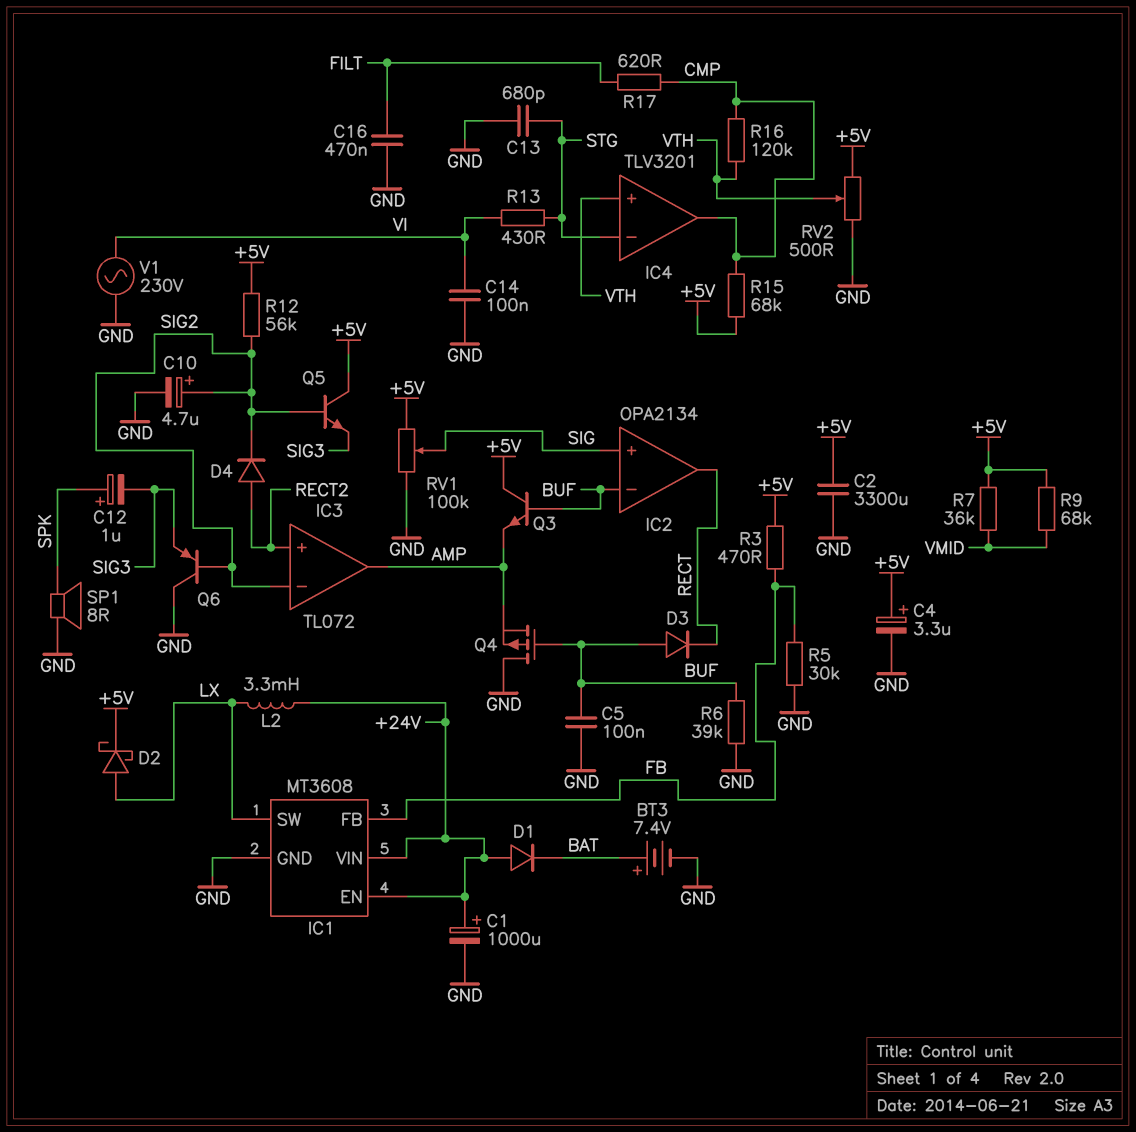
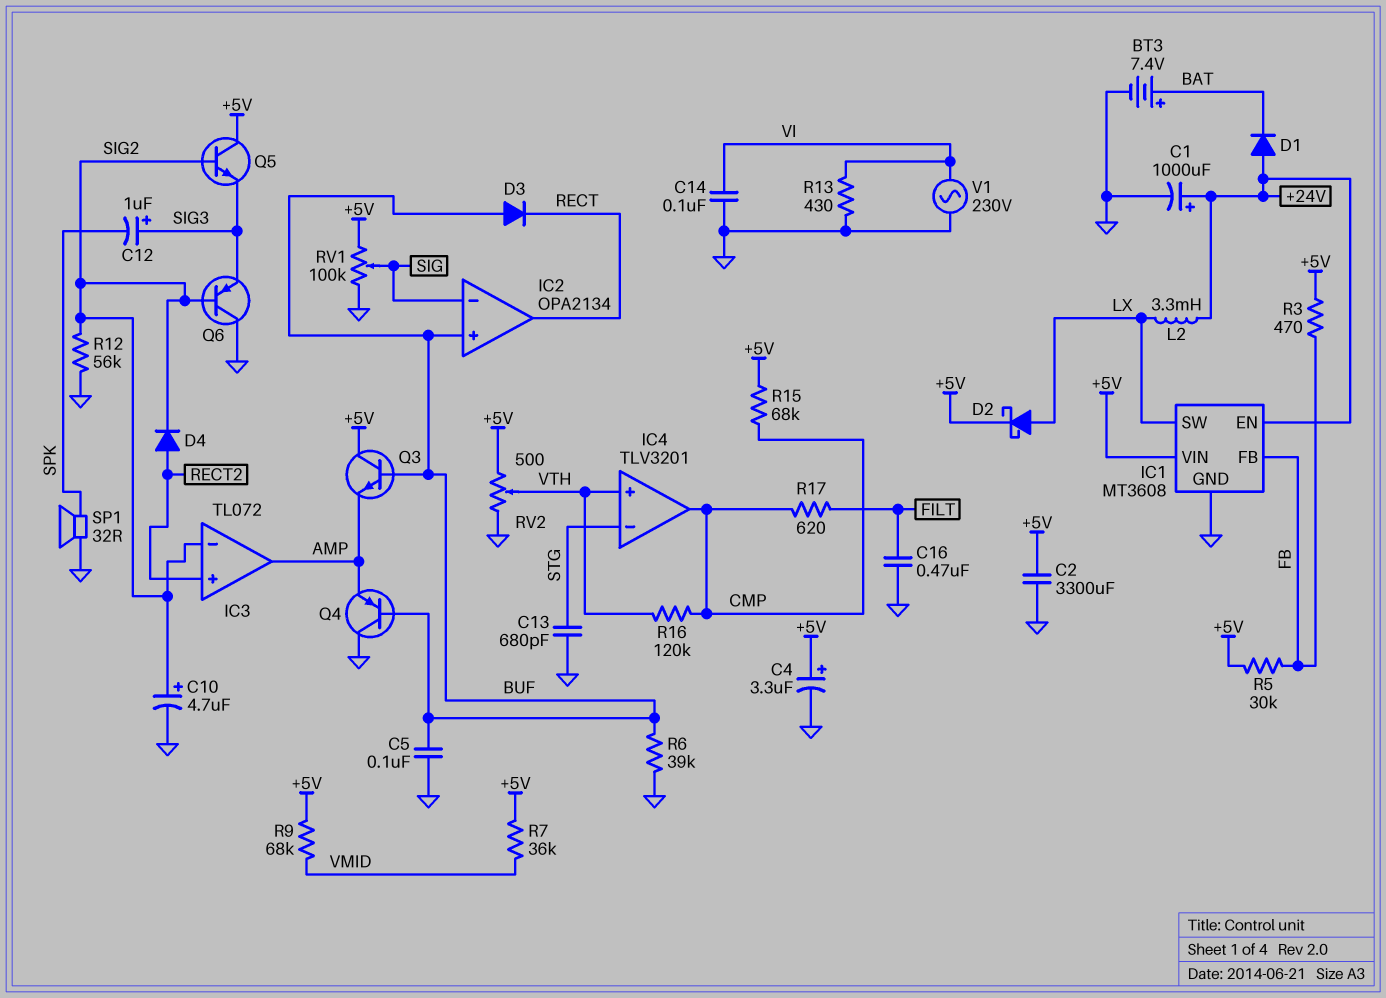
C12: 1uF (plus SPK, minus SIG3) -> 1uF (plus SIG3, minus SPK)
IC1 pin VIN: +24V -> +5V
IC2 pin in+: SIG -> BUF
IC2 pin in-: BUF -> SIG
Q4: PMOS (G BUF, D GND, S AMP) -> PNP (B BUF, C GND, E AMP)
R5: 30k (FB, GND) -> 30k (+5V, FB)
R12: 56k (+5V, SIG2) -> 56k (GND, SIG2)
R13: 430 (STG, VI) -> 430 (GND, VI)
SP1: speaker 8R (GND, SPK) -> speaker 32R (GND, SPK)

